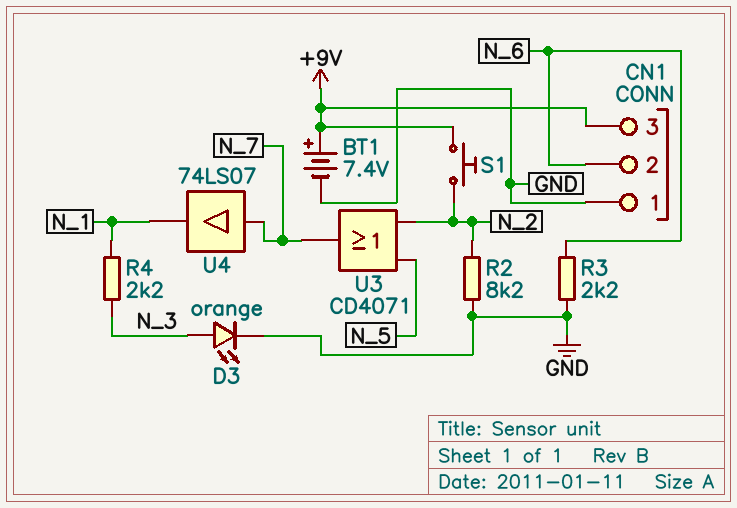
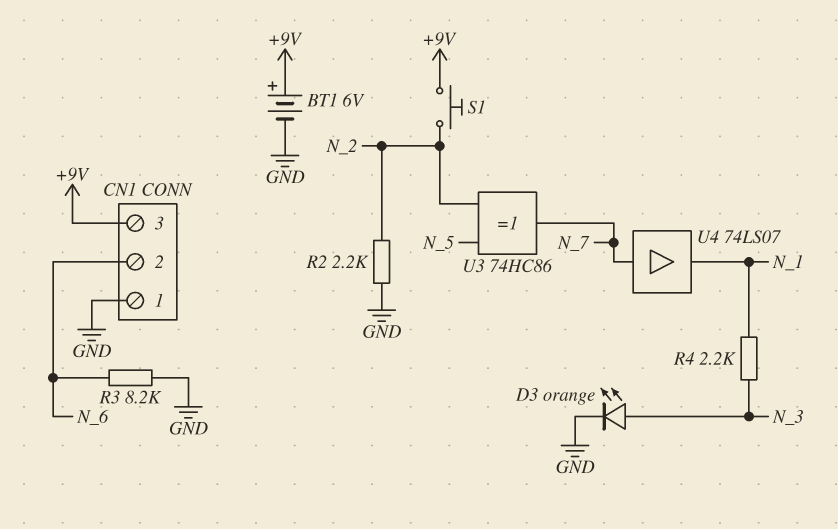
BT1: 7.4V (plus +9V, minus GND) -> 6V (plus +9V, minus GND)
R2: 8.2k (GND, N_2) -> 2.2k (GND, N_2)
R3: 2.2k (GND, N_6) -> 8.2k (GND, N_6)
U3: OR CD4071 (in N_2, in N_5, out N_7) -> XOR 74HC86 (in N_2, in N_5, out N_7)

